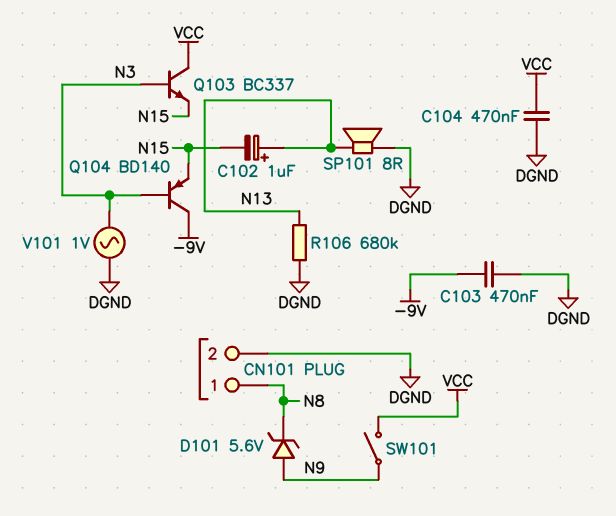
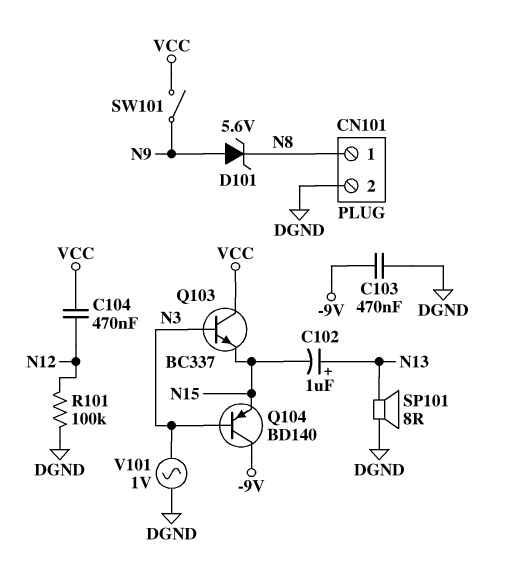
C104: 470nF (DGND, VCC) -> 470nF (N12, VCC)
R101: none -> 100k (DGND, N12)
R106: 680k (DGND, N13) -> none

